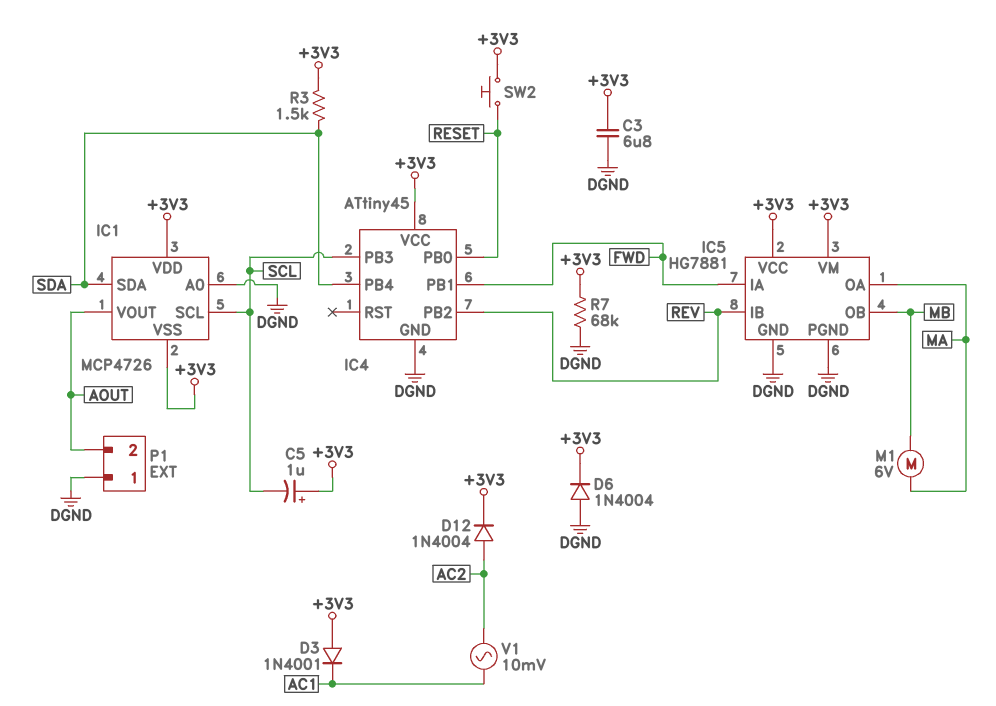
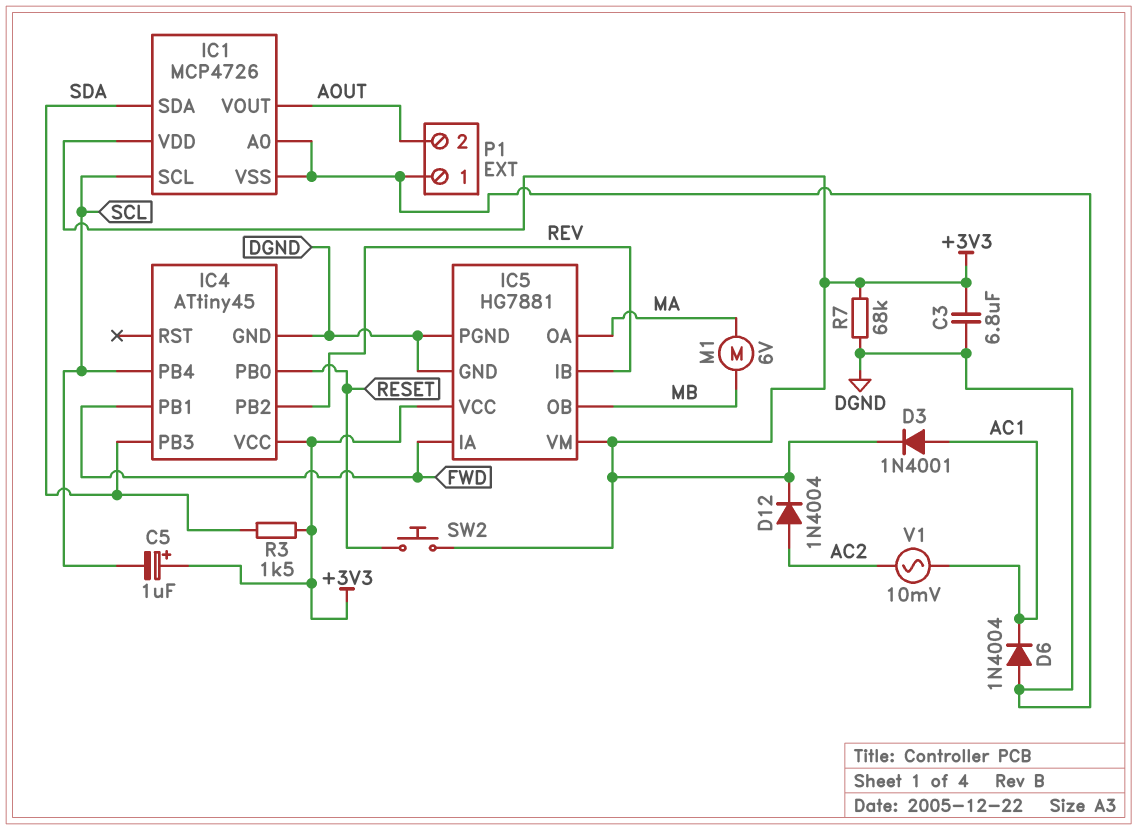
D3: diode 1N4001 (A +3V3, K AC1) -> diode 1N4001 (A AC1, K +3V3)
D6: diode 1N4004 (A DGND, K +3V3) -> diode 1N4004 (A DGND, K AC1)
IC1 pin VSS: +3V3 -> DGND
IC4 pin PB3: SCL -> SDA
IC4 pin PB4: SDA -> SCL

